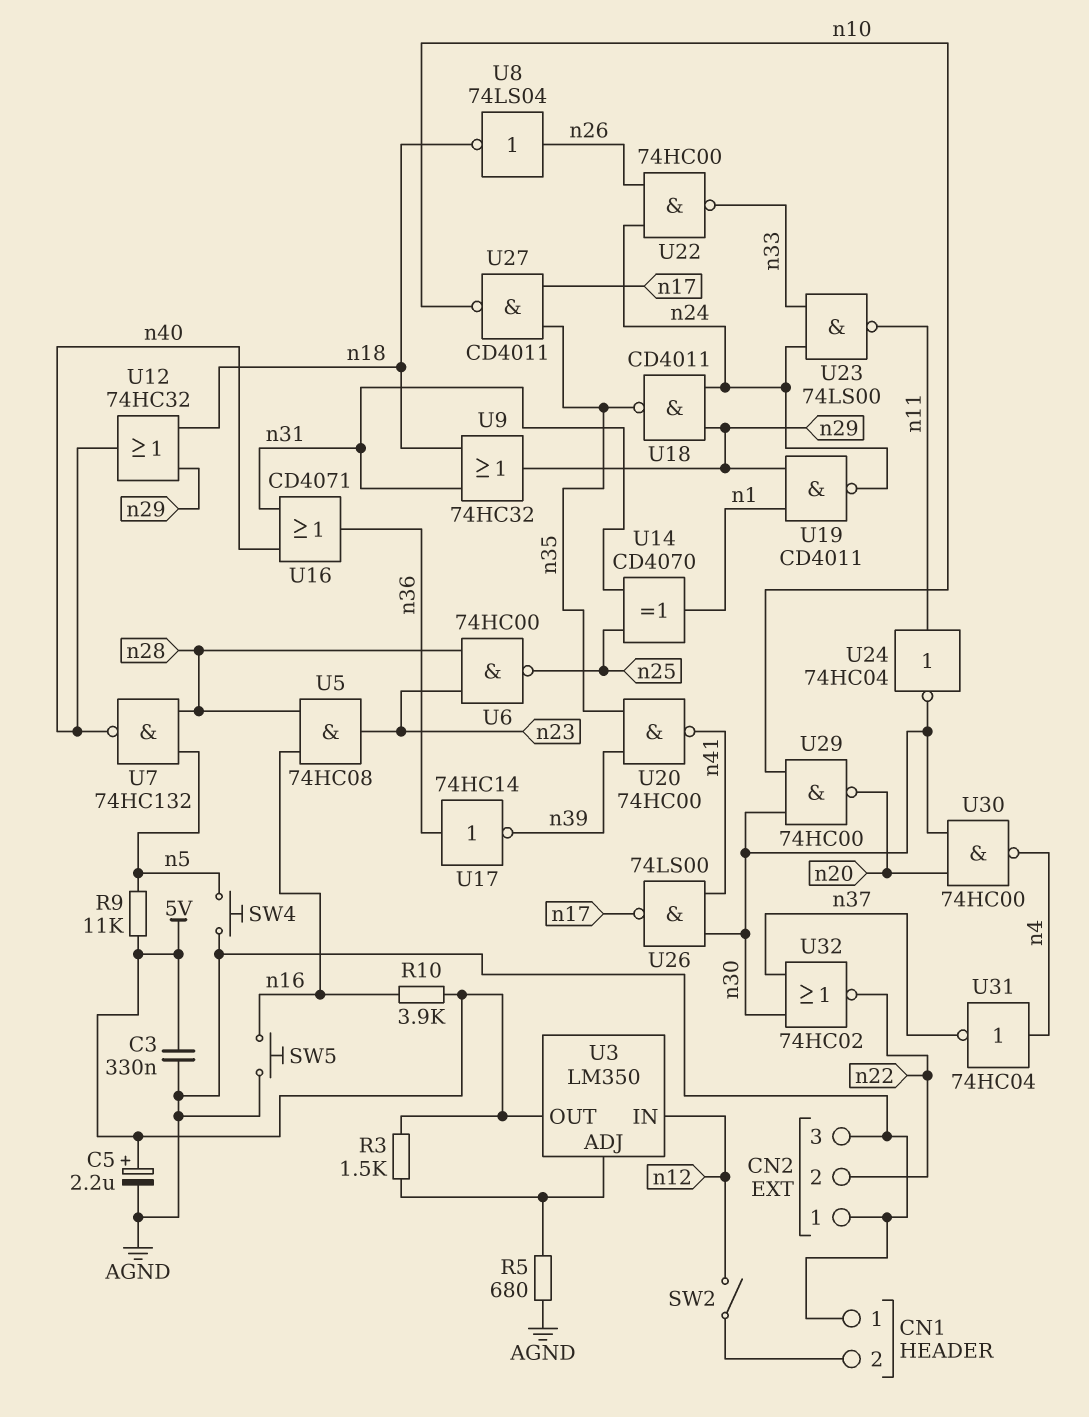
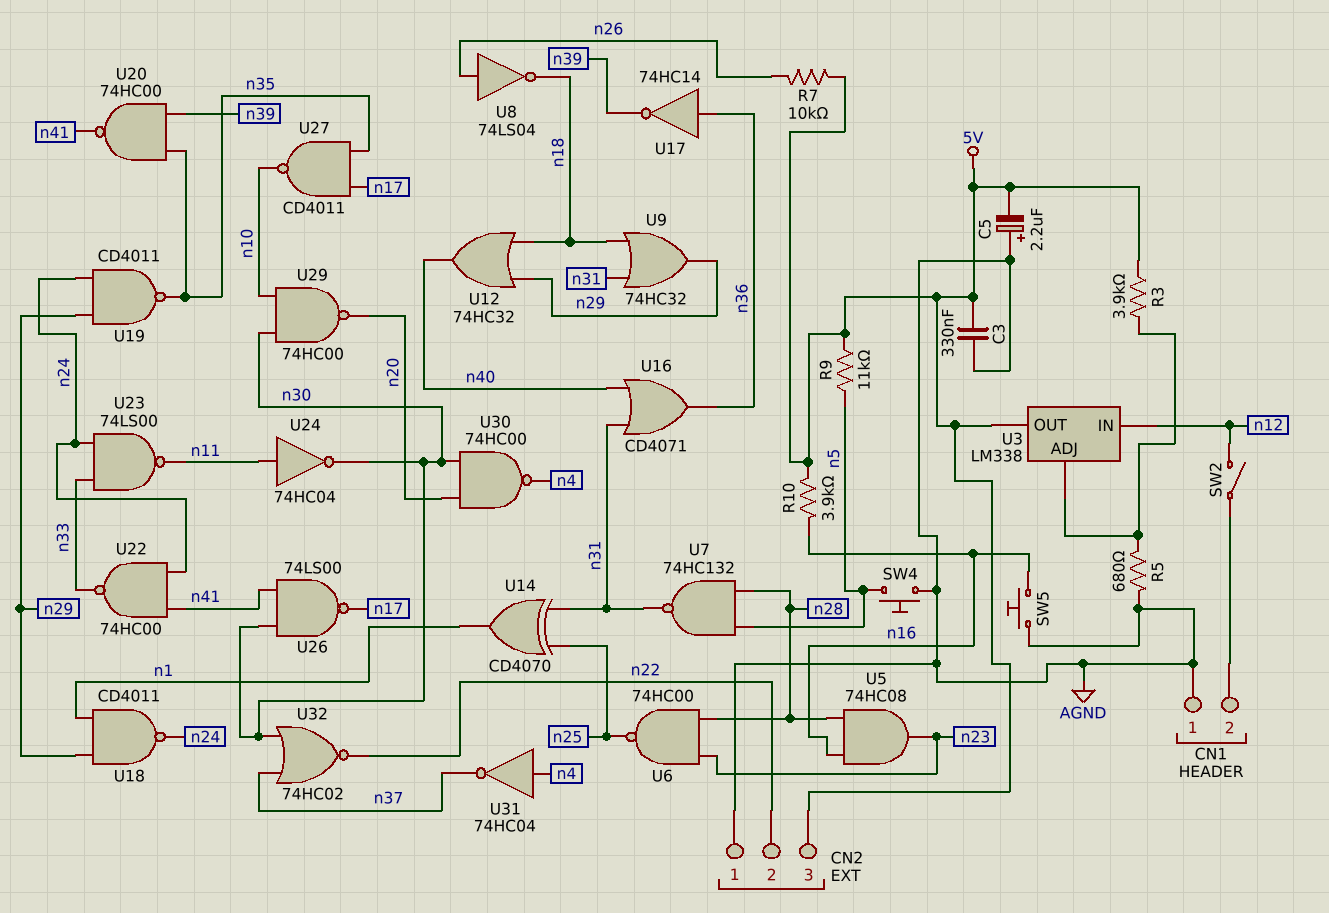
C5: 2.2uF (plus 5V, minus AGND) -> 2.2uF (plus AGND, minus 5V)
CN2 pin 3: AGND -> 5V
R3: 1.5k (5V, U3/ADJ) -> 3.9k (5V, U3/ADJ)
R7: none -> 10k (5V, n26)
U3: LM350 -> LM338
U7: NAND 74HC132 (in n5, in n28, out n40) -> NAND 74HC132 (in n5, in n28, out n31)
U18: NAND CD4011 (in n24, in n29, out n35) -> NAND CD4011 (in n1, in n29, out n24)
U19: NAND CD4011 (in n1, in n29, out n24) -> NAND CD4011 (in n24, in n29, out n35)
U22: NAND 74HC00 (in n24, in n26, out n33) -> NAND 74HC00 (in n24, in n41, out n33)

